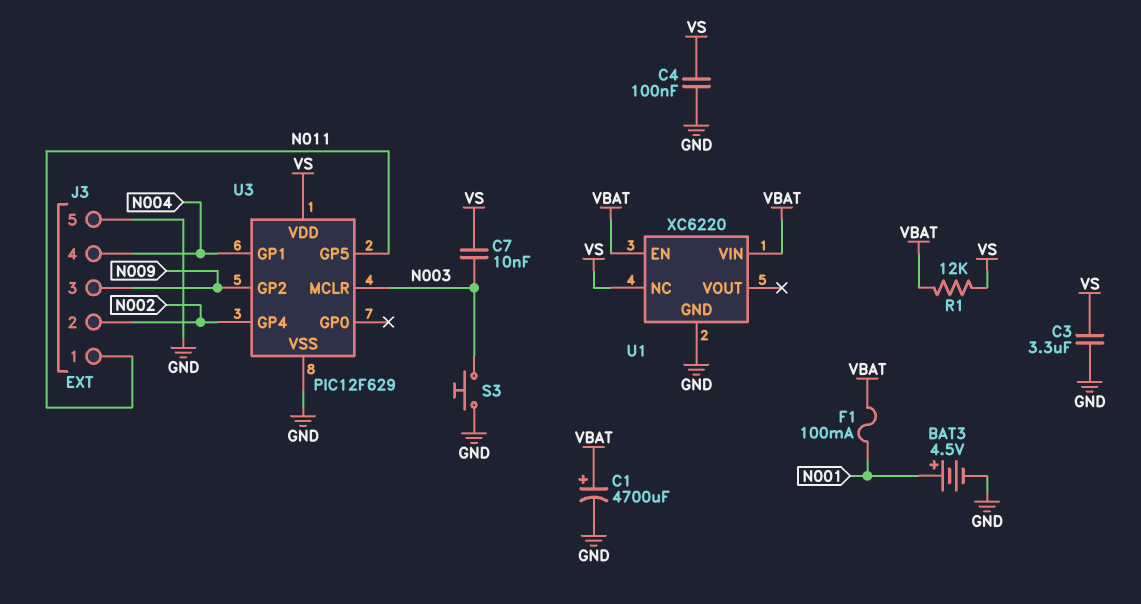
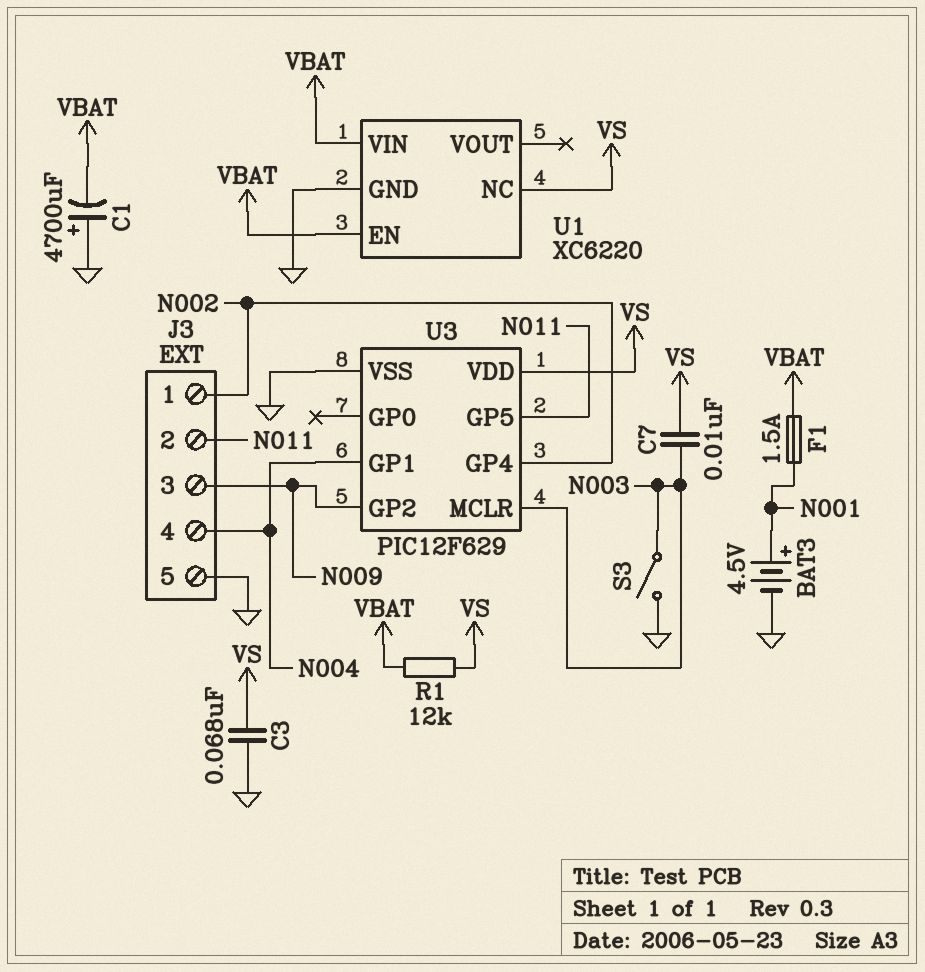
C1: 4700uF (plus VBAT, minus GND) -> 4700uF (plus GND, minus VBAT)
C3: 3.3uF (GND, VS) -> 68nF (GND, VS)
C4: 100nF (GND, VS) -> none
F1: 100mA (N001, VBAT) -> 1.5A (N001, VBAT)
J3 pin 1: N011 -> N002
J3 pin 2: N002 -> N011
S3: button (GND, N003) -> switch (GND, N003)

